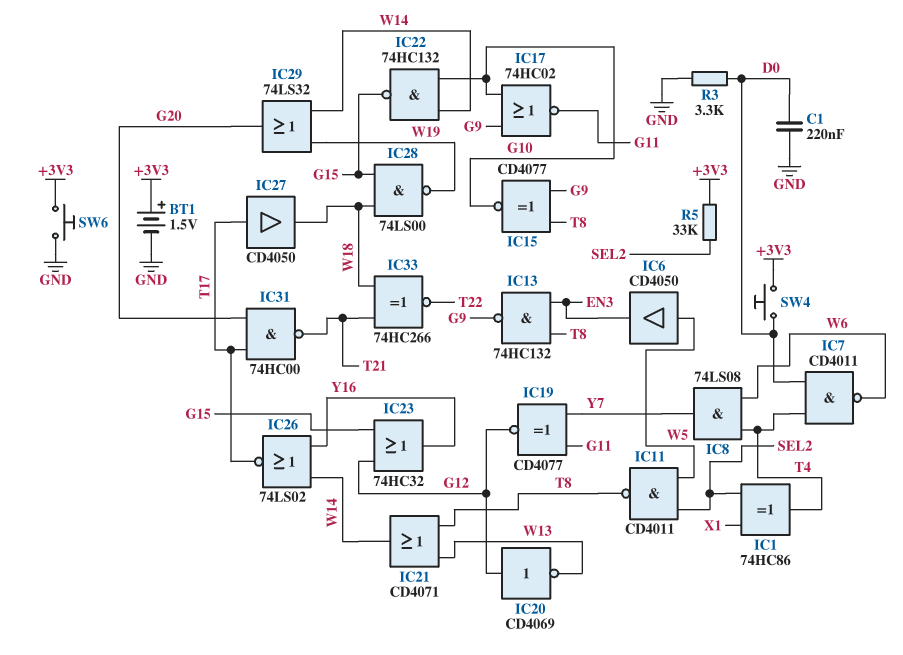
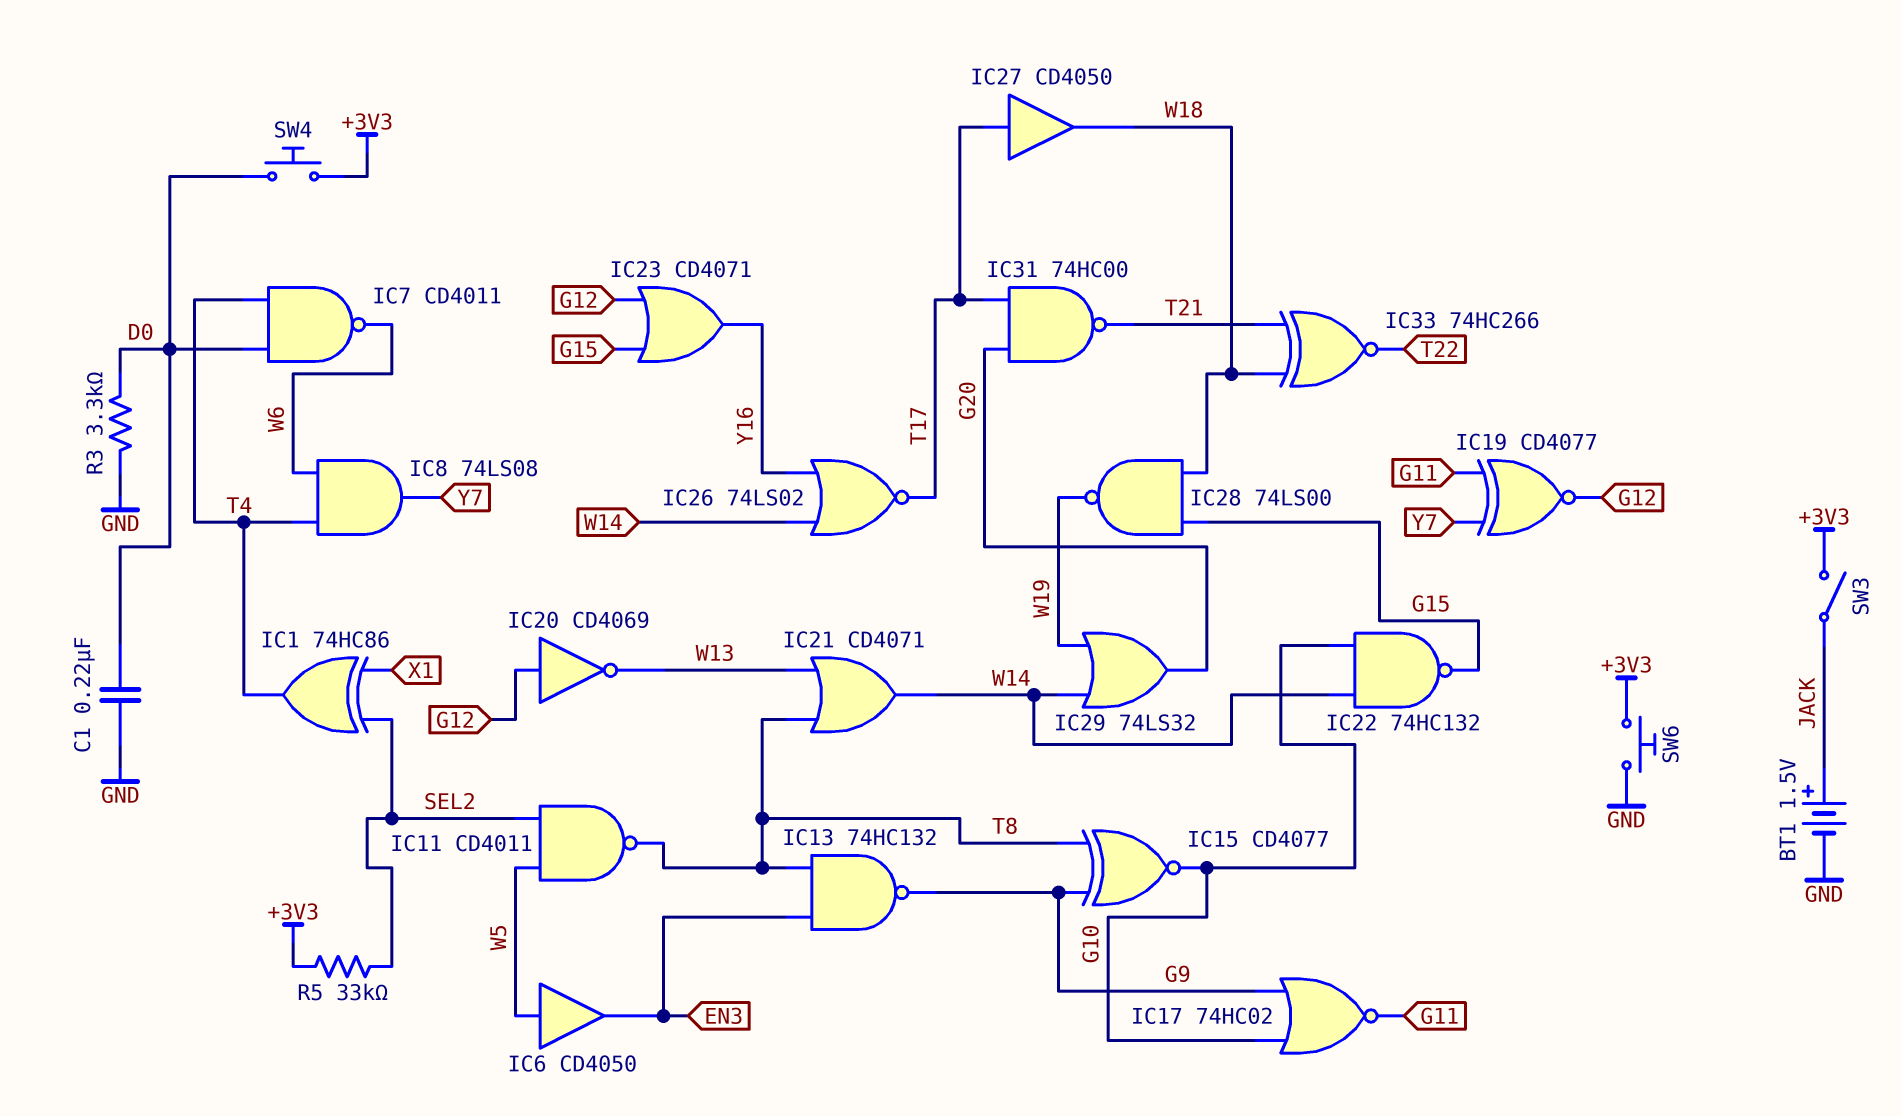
BT1: 1.5V (plus +3V3, minus GND) -> 1.5V (plus JACK, minus GND)
IC23: OR 74HC32 (in G12, in G15, out Y16) -> OR CD4071 (in G12, in G15, out Y16)
SW3: none -> switch (+3V3, JACK)

